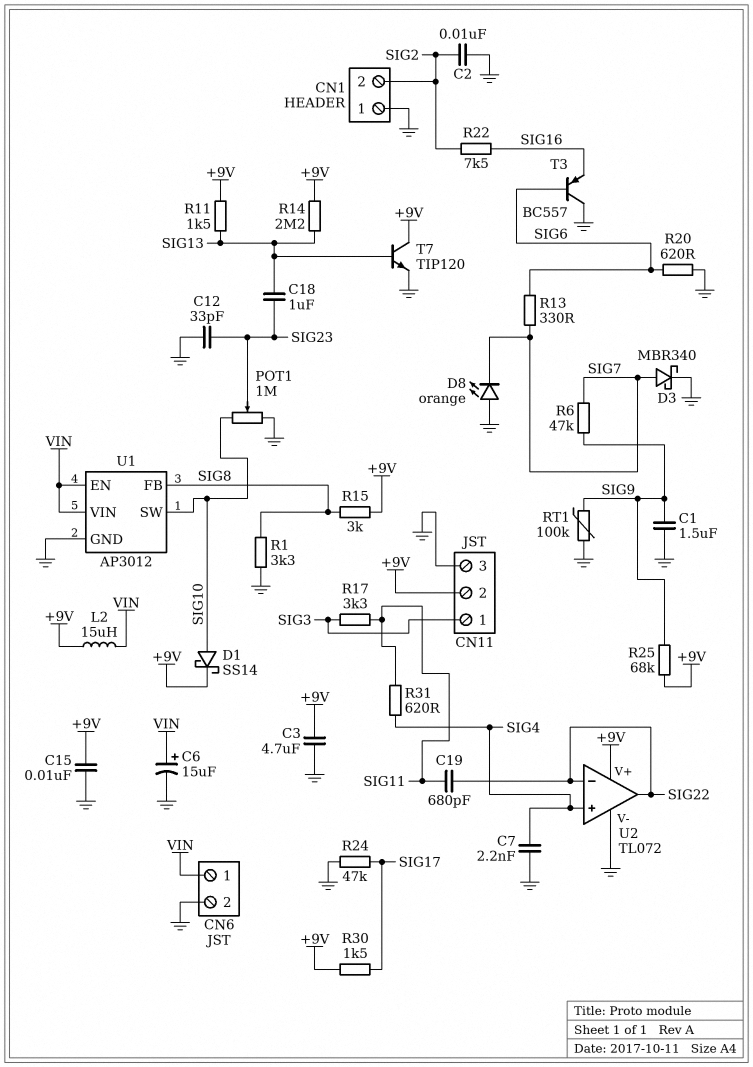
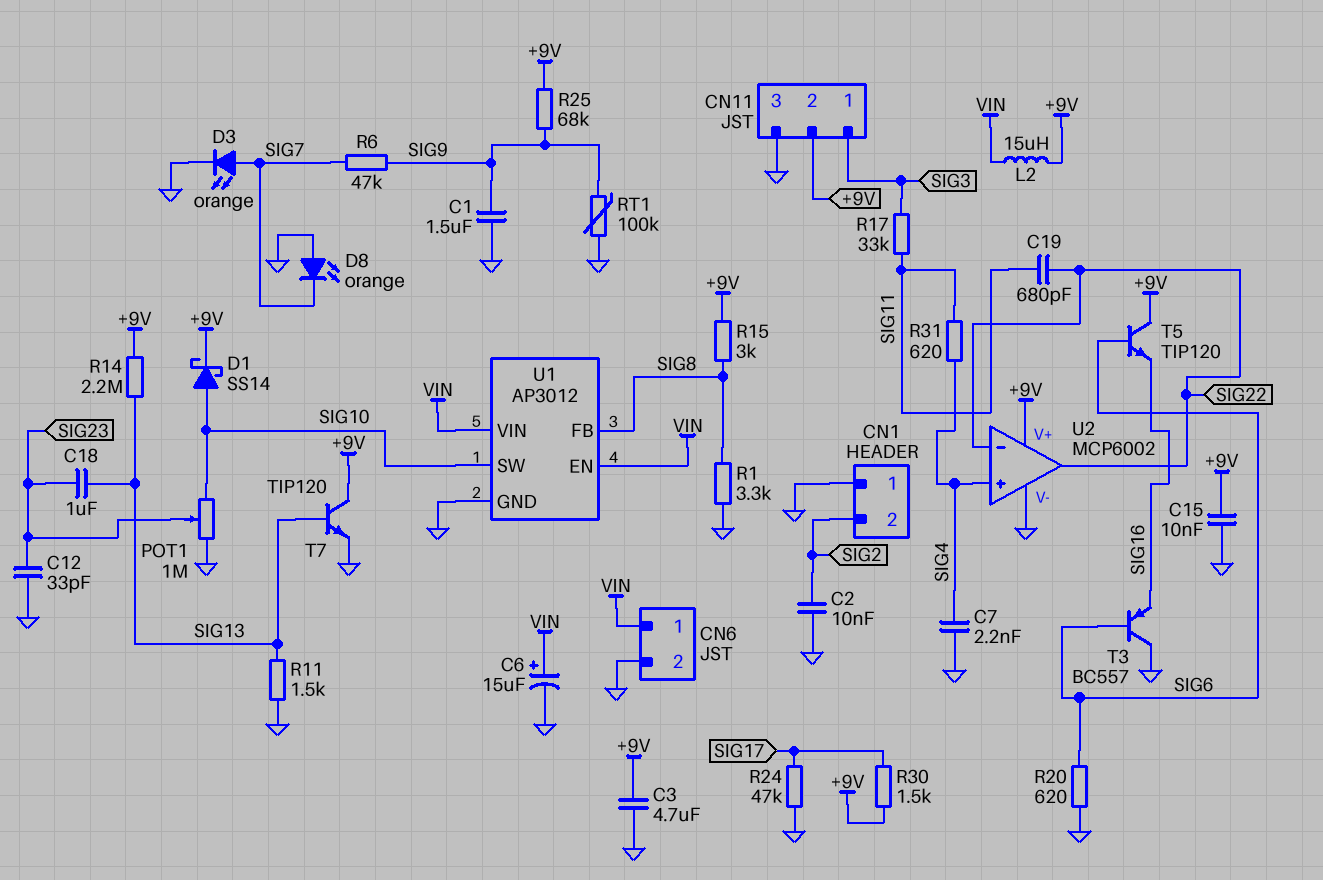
D3: schottky MBR340 (A SIG7, K GND) -> LED orange (A SIG7, K GND)
R11: 1.5k (+9V, SIG13) -> 1.5k (GND, SIG13)
R13: 330 (SIG6, SIG7) -> none
R17: 3.3k (SIG3, SIG11) -> 33k (SIG3, SIG11)
R22: 7.5k (SIG2, SIG16) -> none
T5: none -> NPN TIP120 (B SIG6, C +9V, E SIG16)
U2: TL072 -> MCP6002

